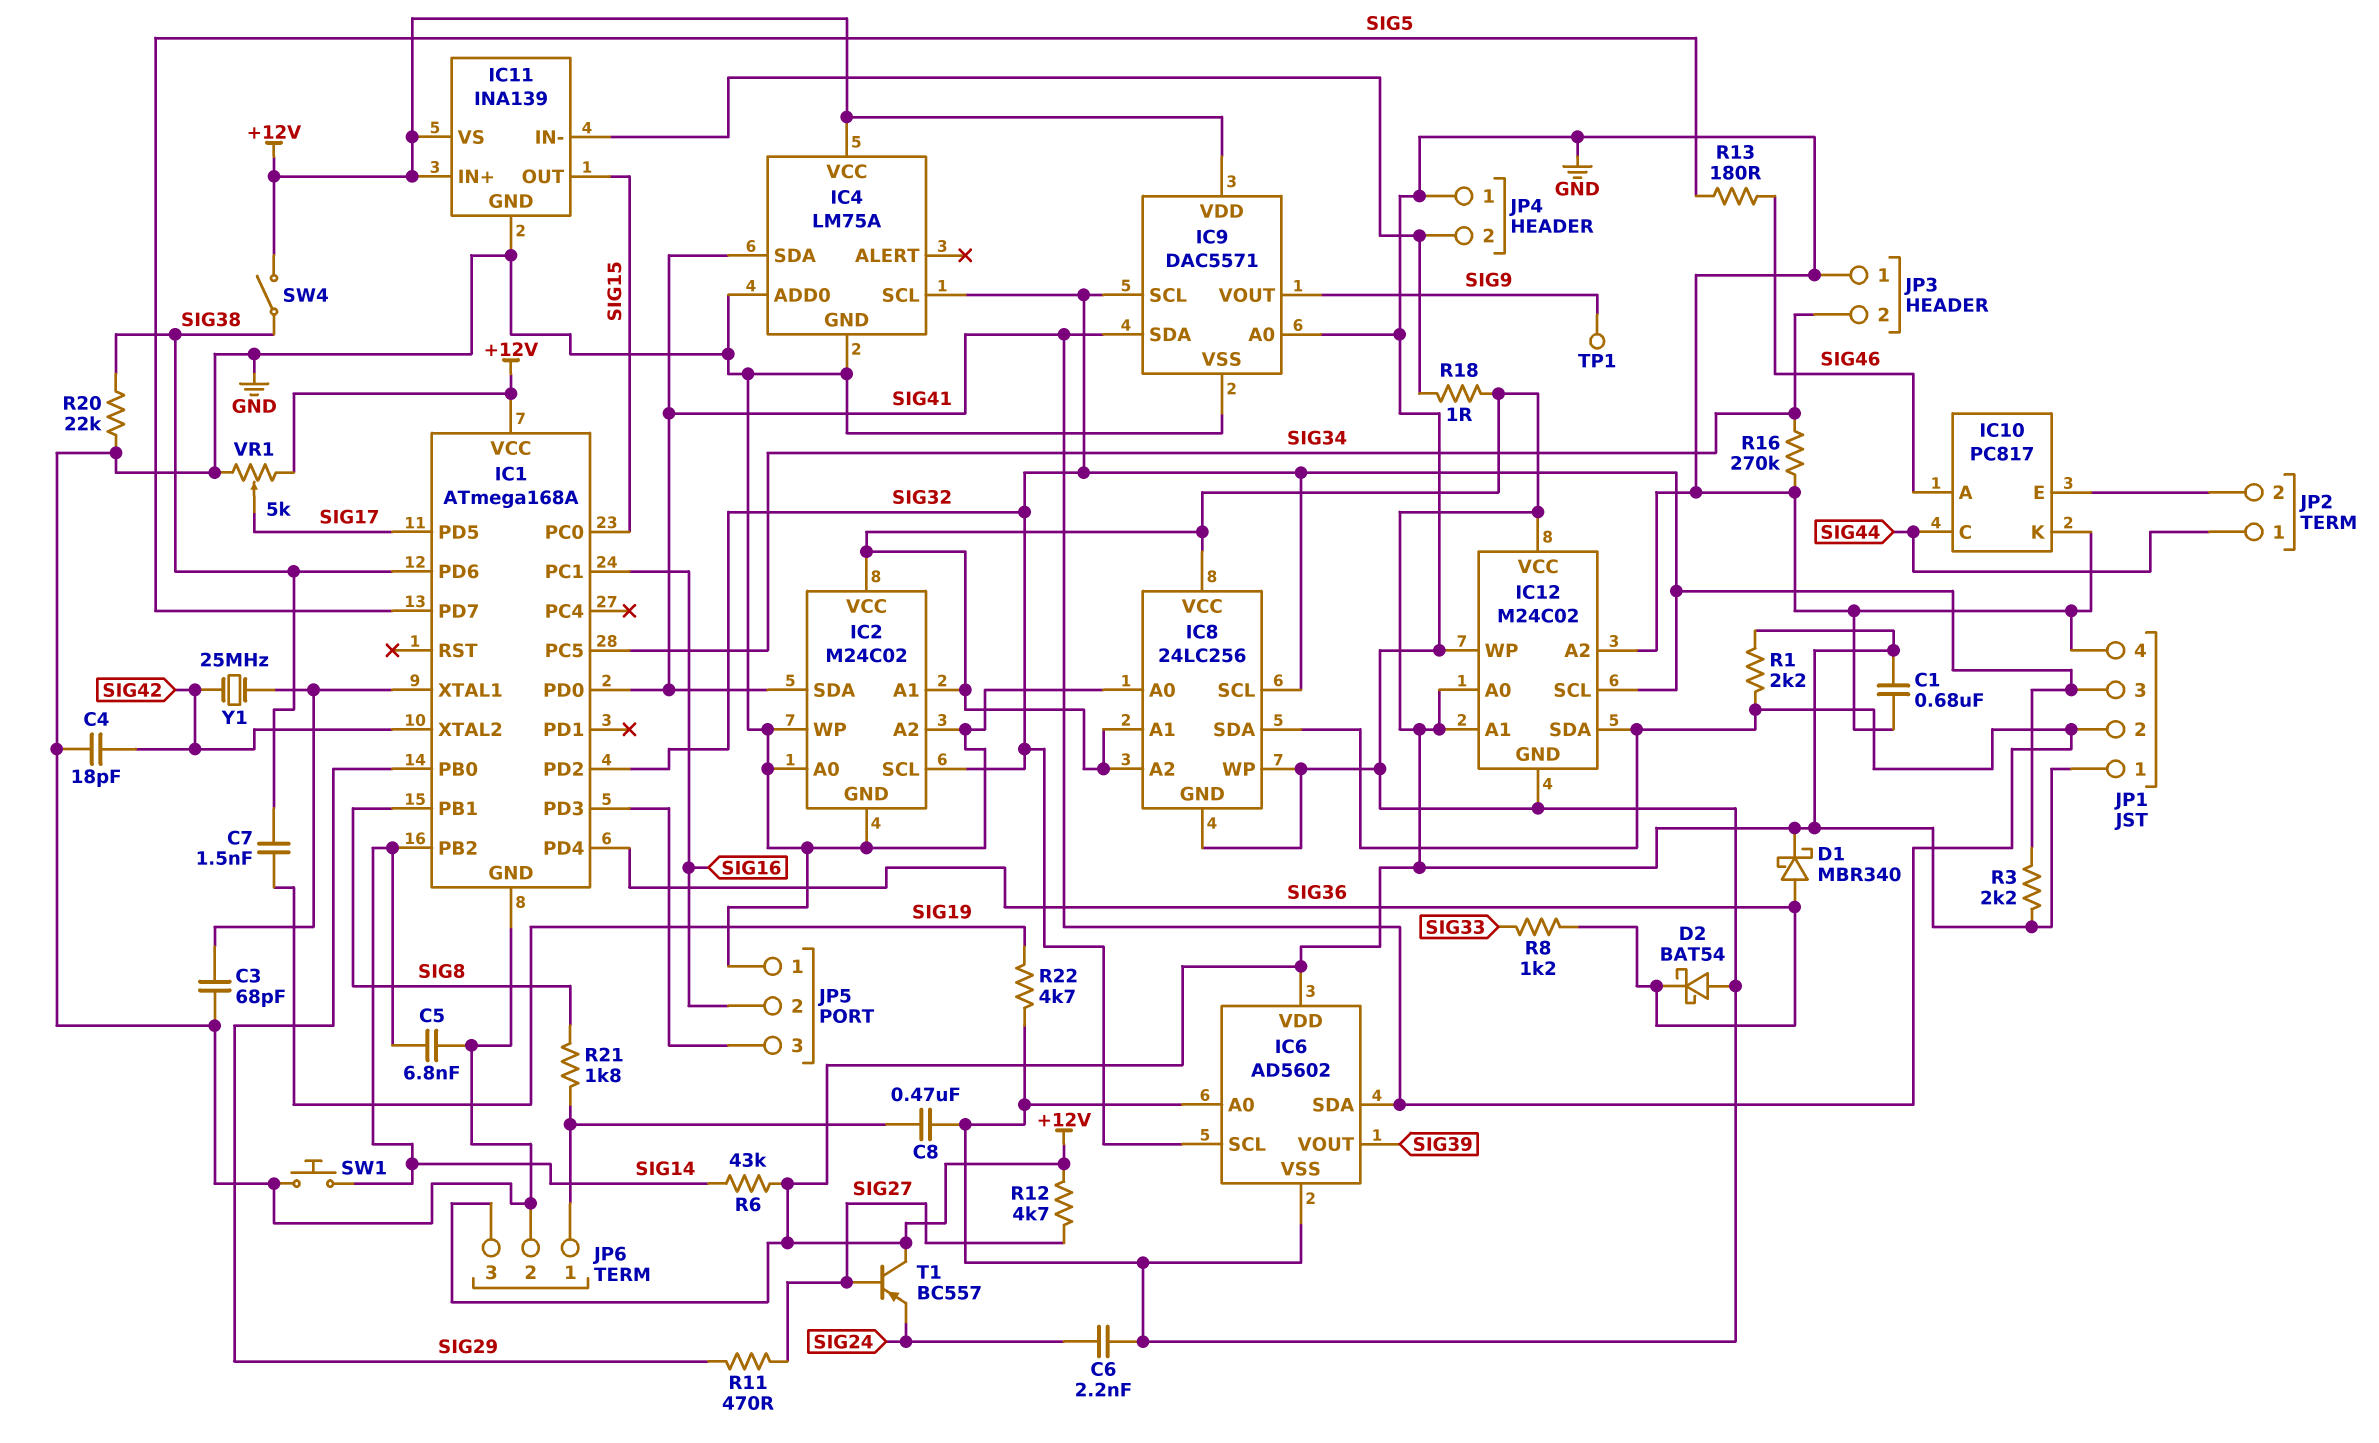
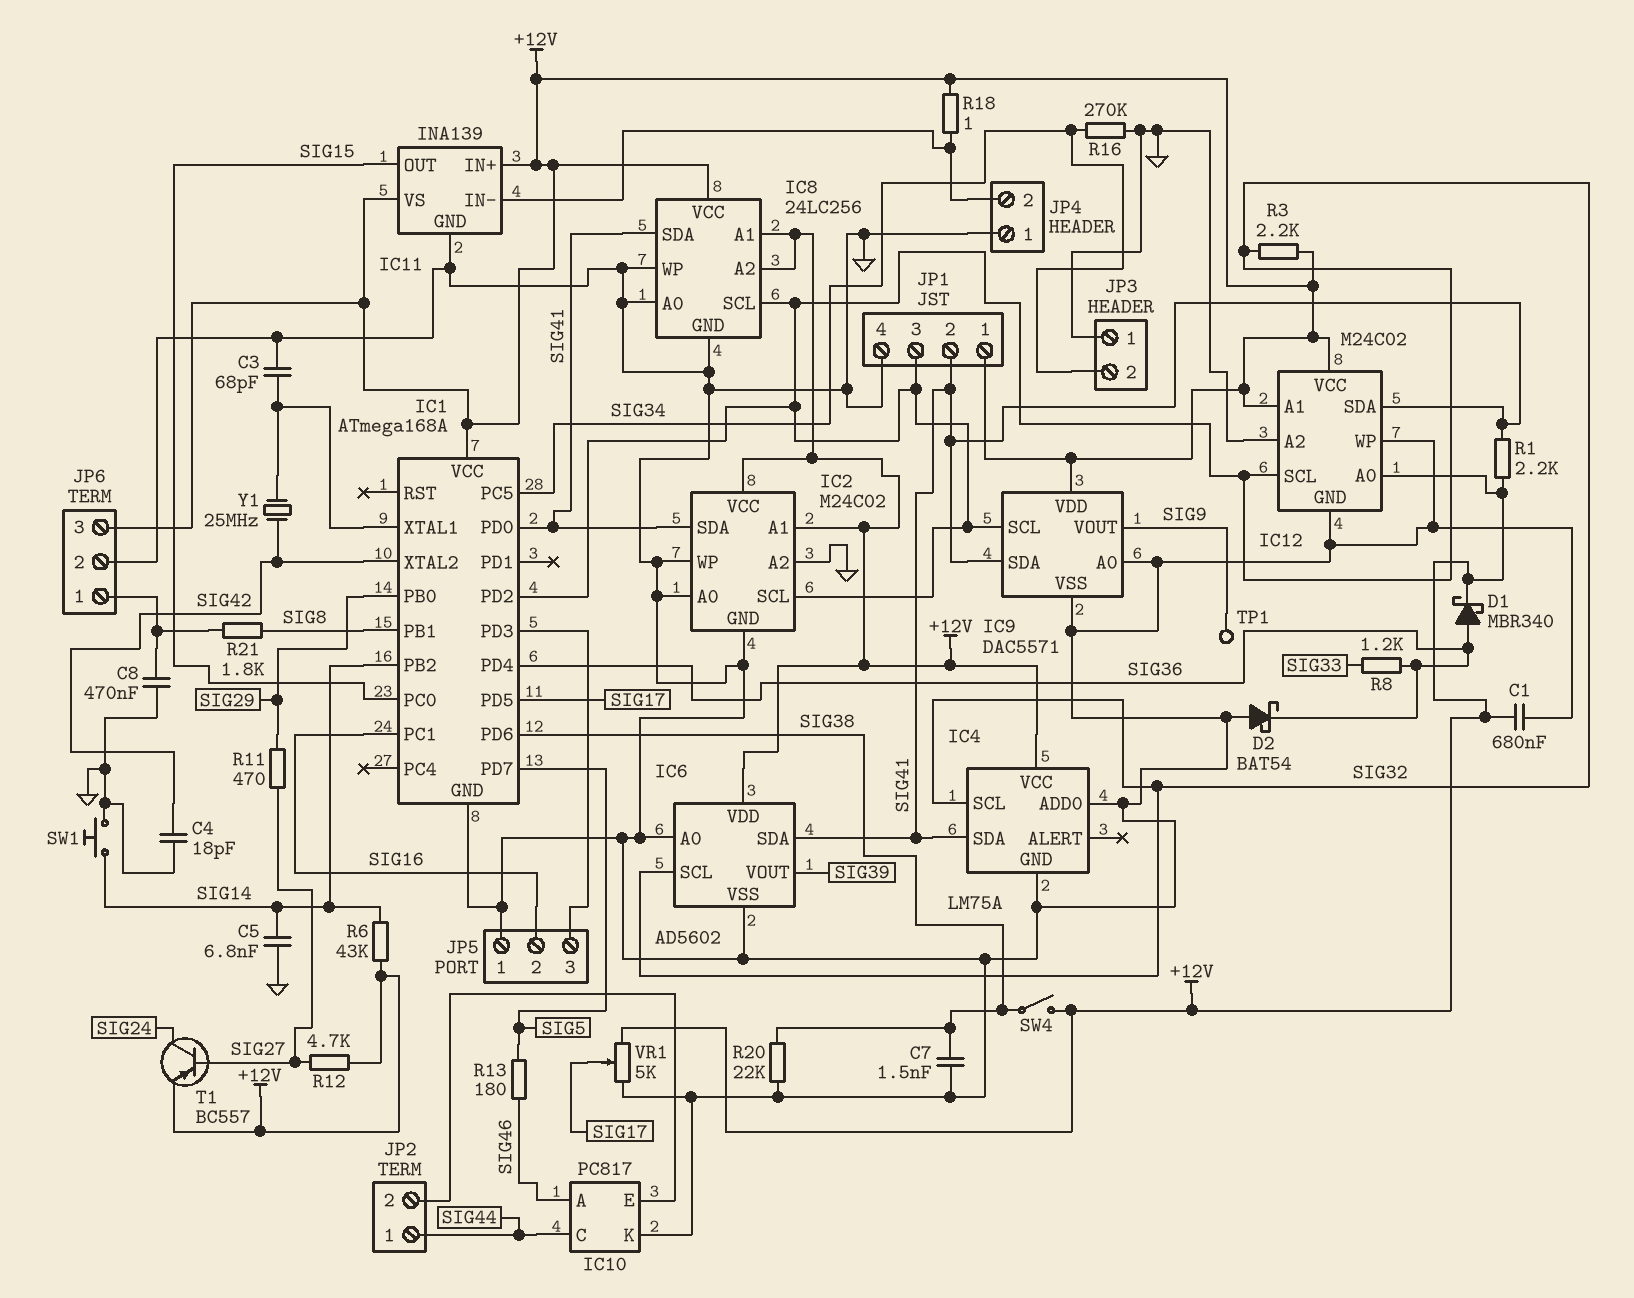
C6: 2.2nF (GND, SIG24) -> none
C7: 1.5nF (SIG19, SIG38) -> 1.5nF (GND, SIG38)
R22: 4.7k (GND, SIG19) -> none
T1: PNP BC557 (B SIG27, C +12V, E SIG24) -> PNP BC557 (B SIG27, C SIG24, E +12V)

